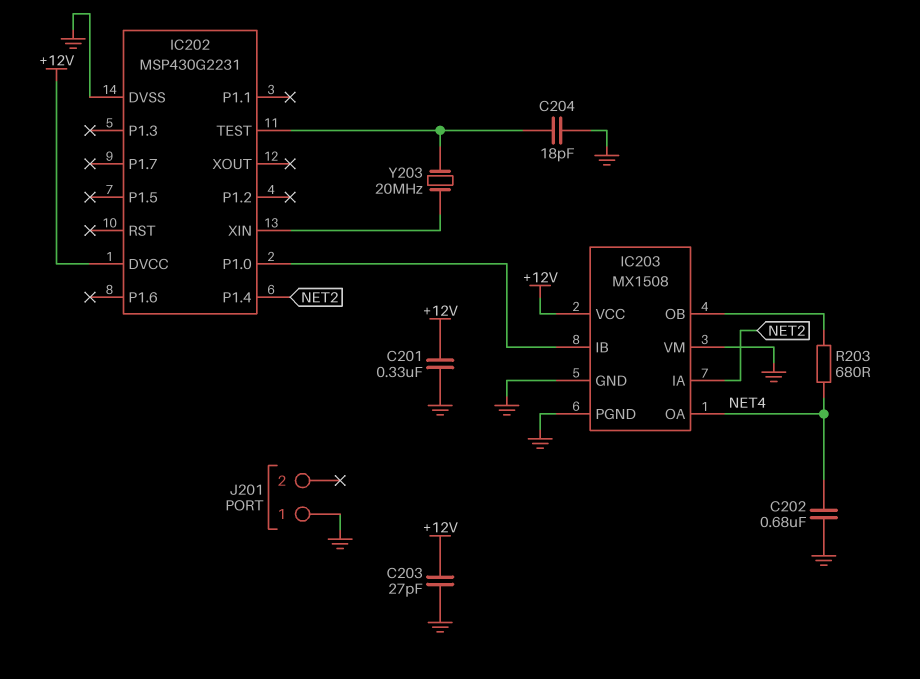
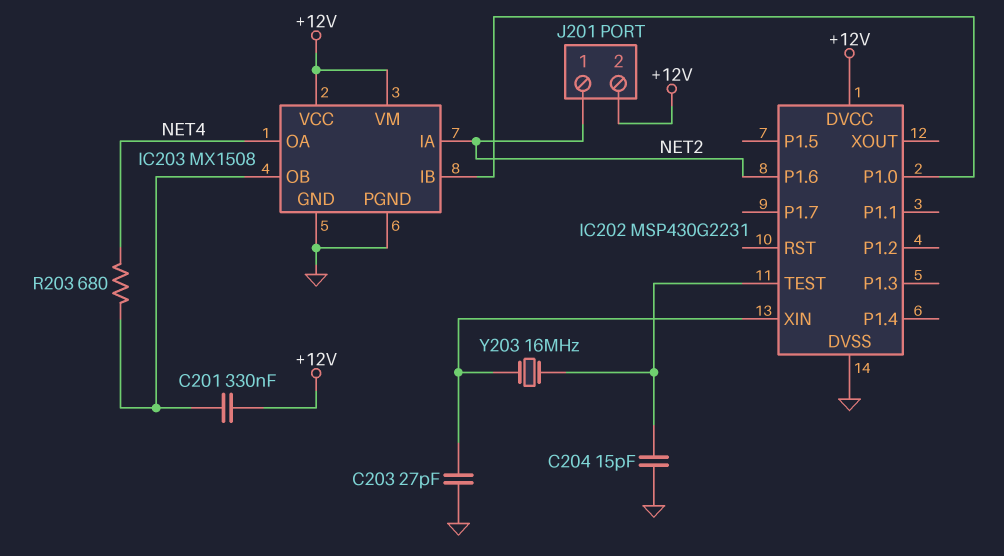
C201: 330nF (+12V, GND) -> 330nF (+12V, IC203/OB)
C202: 680nF (GND, NET4) -> none
C203: 27pF (+12V, GND) -> 27pF (GND, IC202/XIN)
C204: 18pF (GND, IC202/TEST) -> 15pF (GND, IC202/TEST)
IC202 pin P1.4: NET2 -> none
IC202 pin P1.6: none -> NET2
IC203 pin VM: GND -> +12V
J201 pin 1: GND -> NET2
J201 pin 2: none -> +12V
Y203: 20MHz (IC202/TEST, IC202/XIN) -> 16MHz (IC202/TEST, IC202/XIN)

